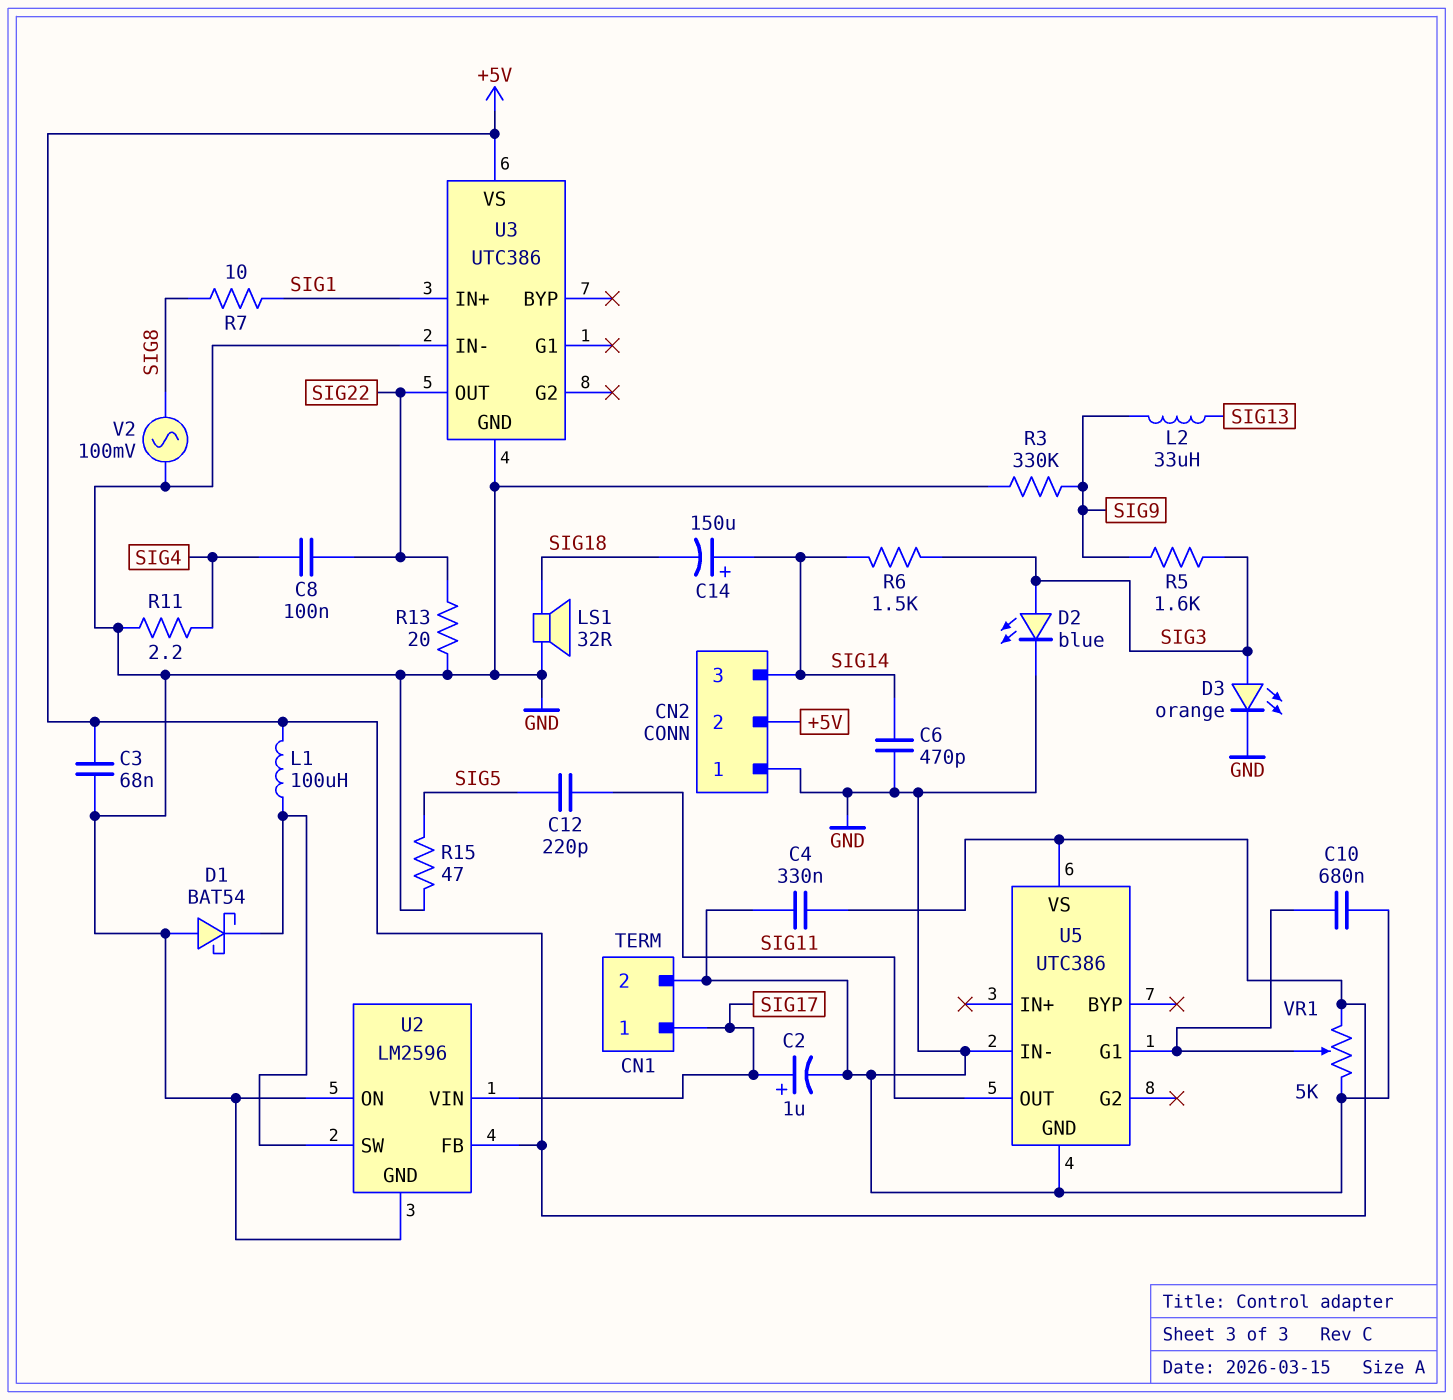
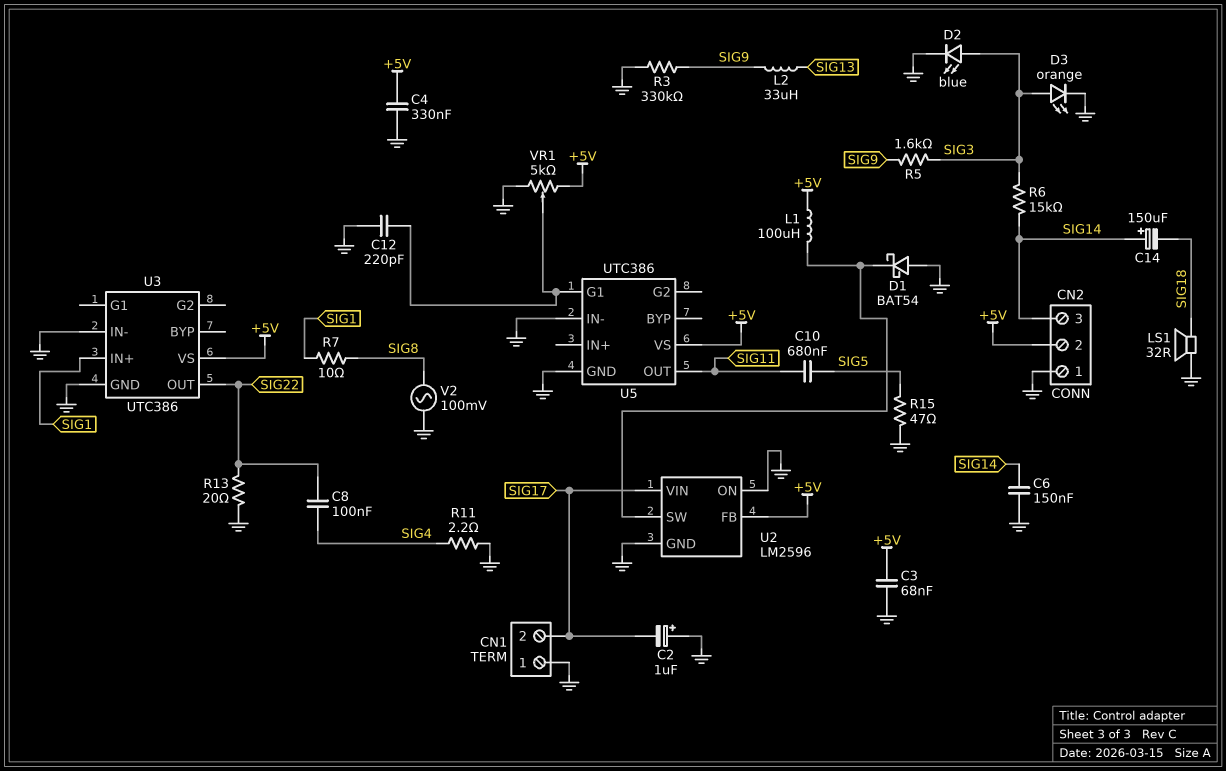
C2: 1uF (plus SIG17, minus GND) -> 1uF (plus GND, minus SIG17)
C6: 470pF (GND, SIG14) -> 150nF (GND, SIG14)
C10: 680nF (GND, U5/G1) -> 680nF (SIG5, SIG11)
C12: 220pF (SIG5, SIG11) -> 220pF (GND, U5/G1)
CN1 pin 1: SIG17 -> GND
CN1 pin 2: GND -> SIG17
R6: 1.5k (SIG3, SIG14) -> 15k (SIG3, SIG14)

